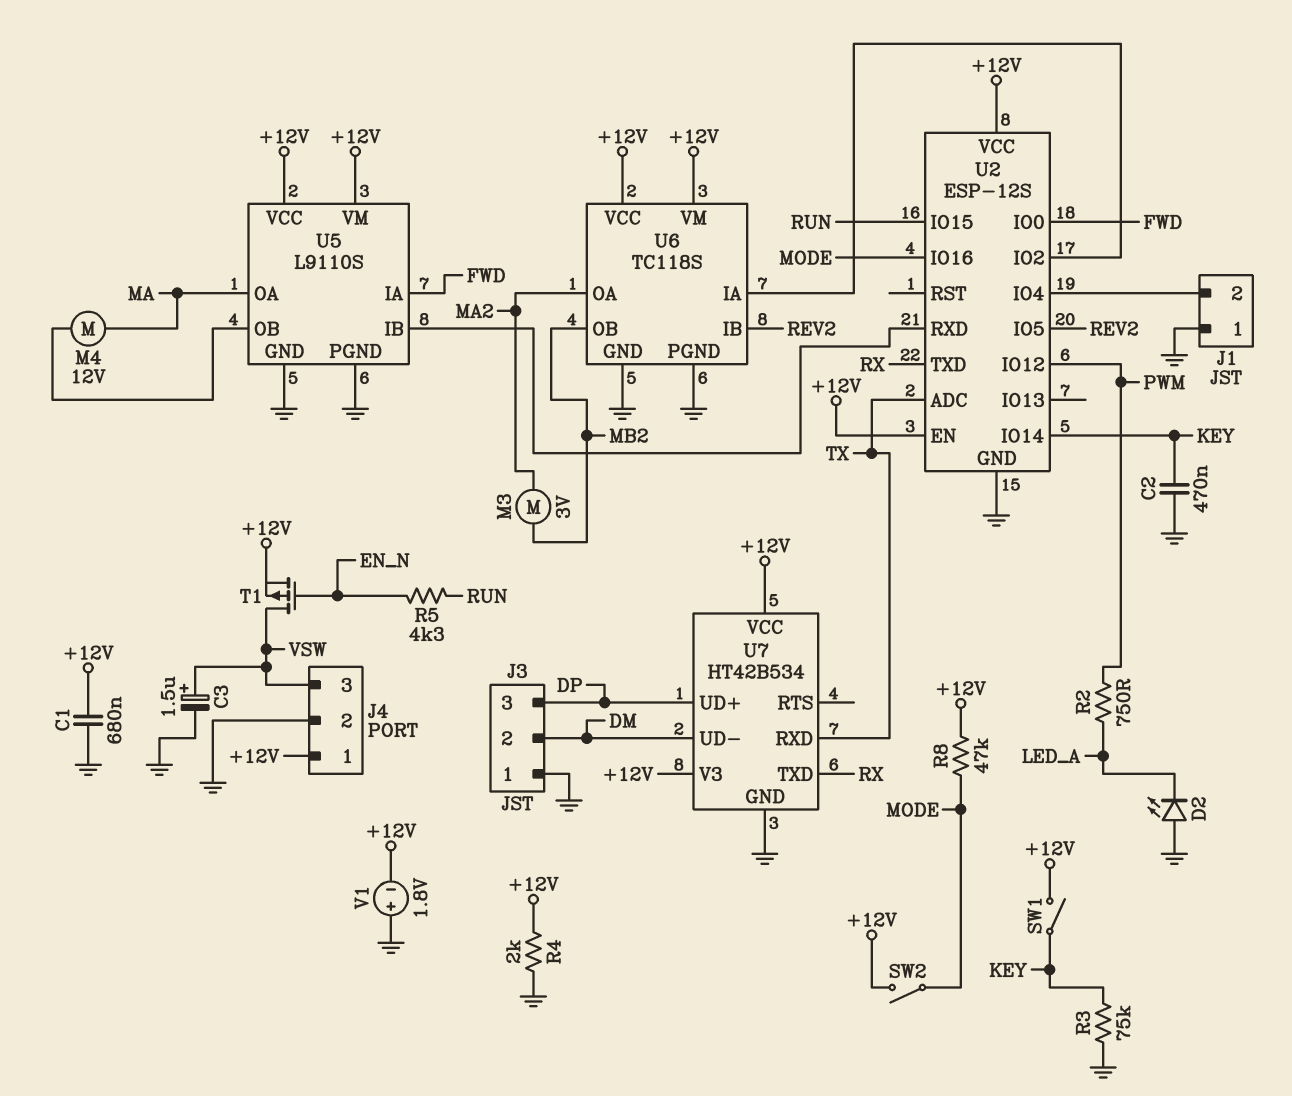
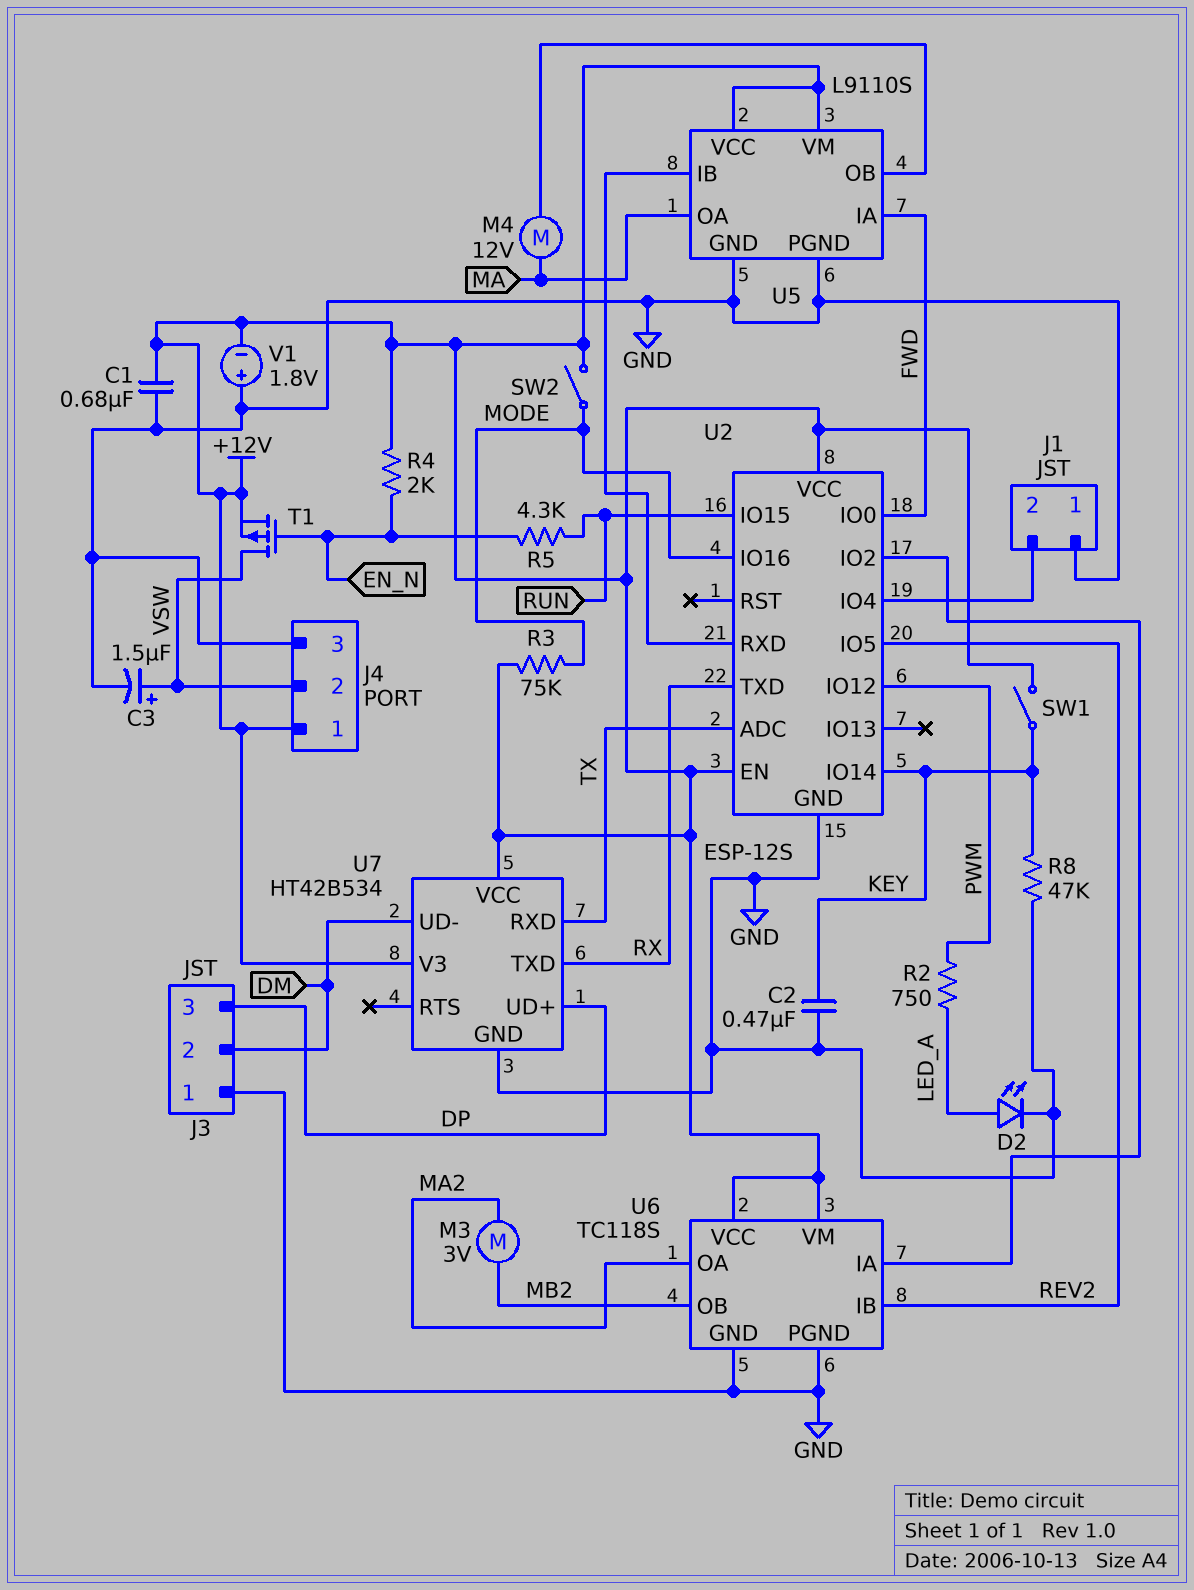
D2: LED (A GND, K LED_A) -> LED (A LED_A, K GND)
J4 pin 2: GND -> VSW
J4 pin 3: VSW -> GND
R3: 75k (GND, KEY) -> 75k (+12V, MODE)
R4: 2k (+12V, GND) -> 2k (+12V, EN_N)
R8: 47k (+12V, MODE) -> 47k (GND, KEY)

